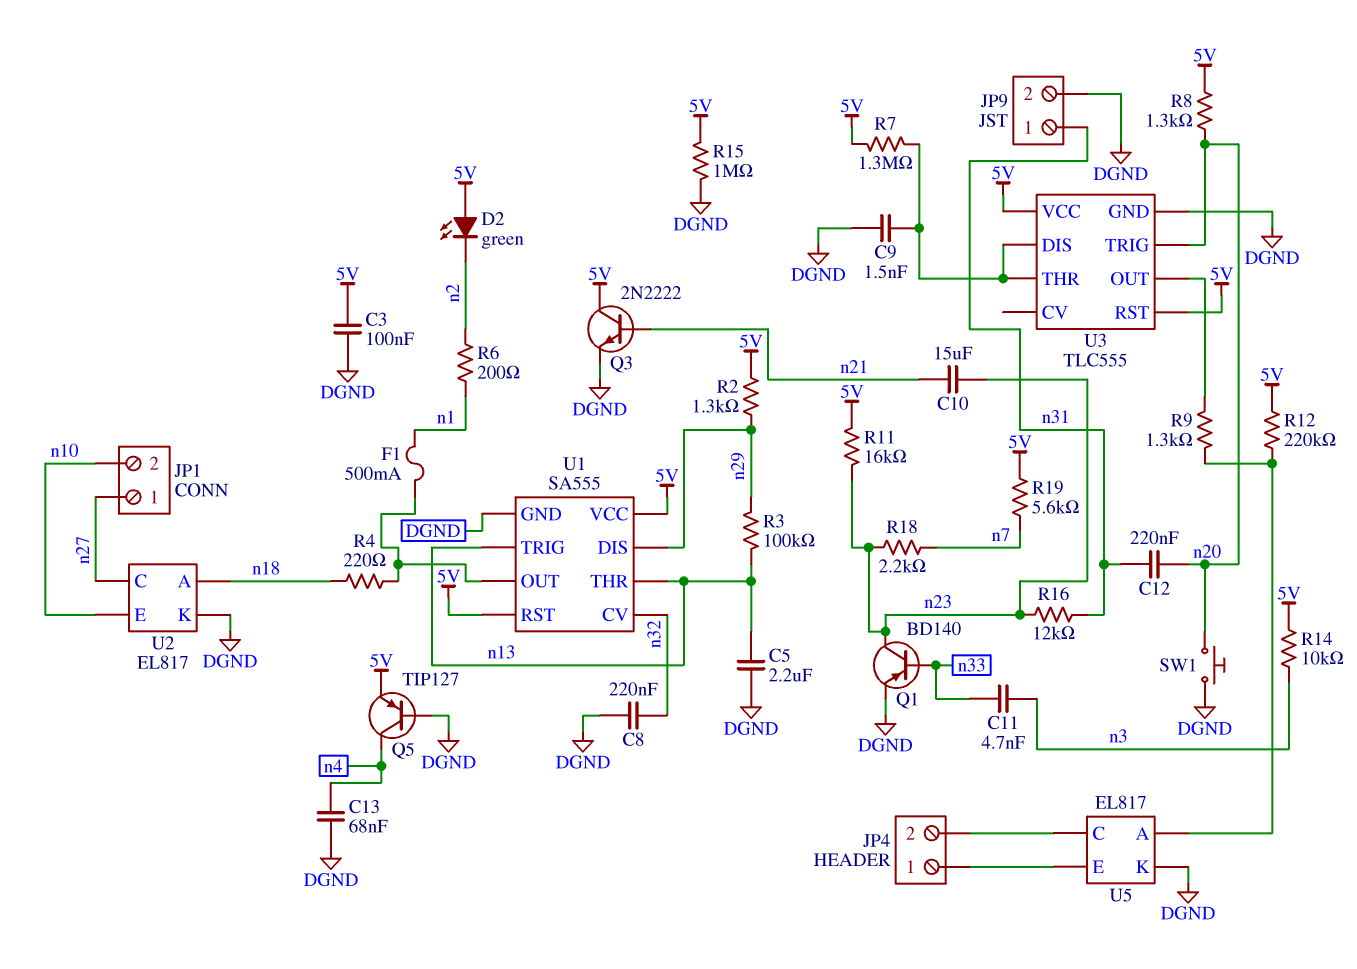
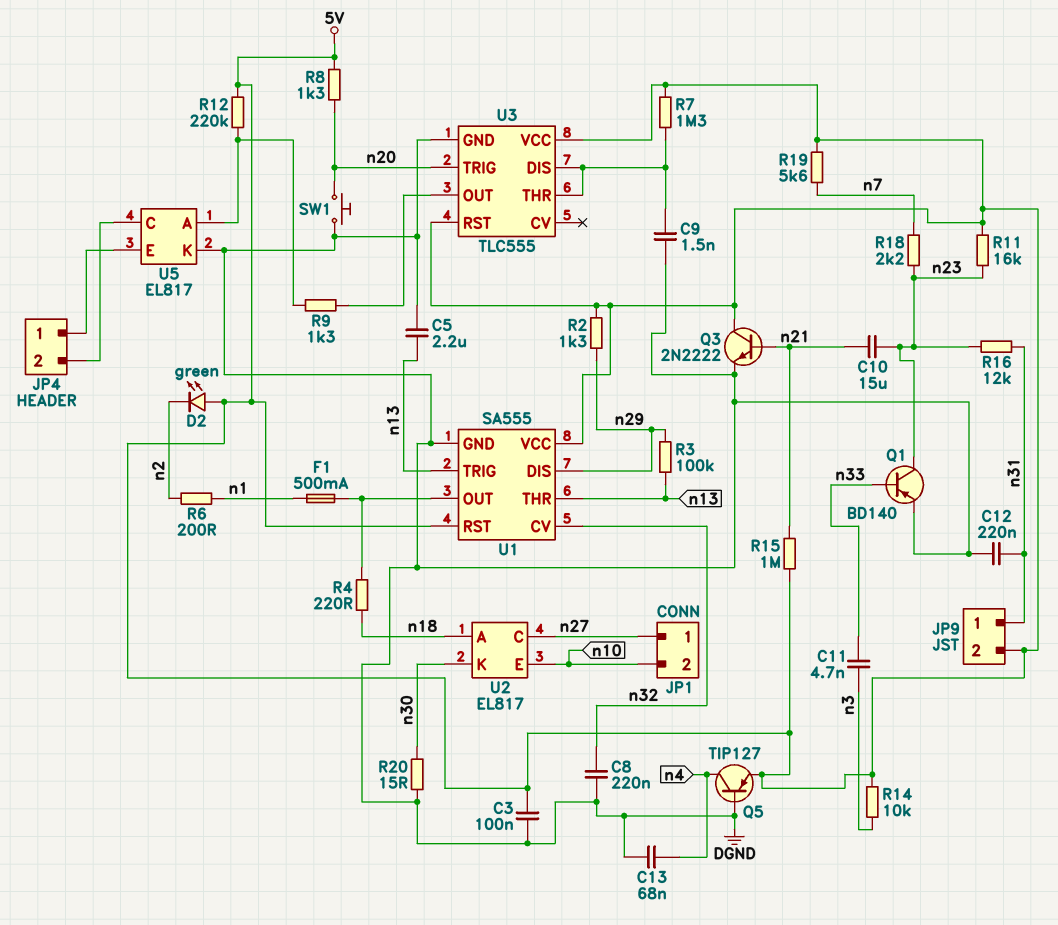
C12: 220nF (n20, n31) -> 220nF (DGND, n31)
JP9 pin 2: DGND -> 5V
R15: 1M (5V, DGND) -> 1M (5V, n21)
R20: none -> 15 (DGND, n30)
U2 pin K: DGND -> n30

